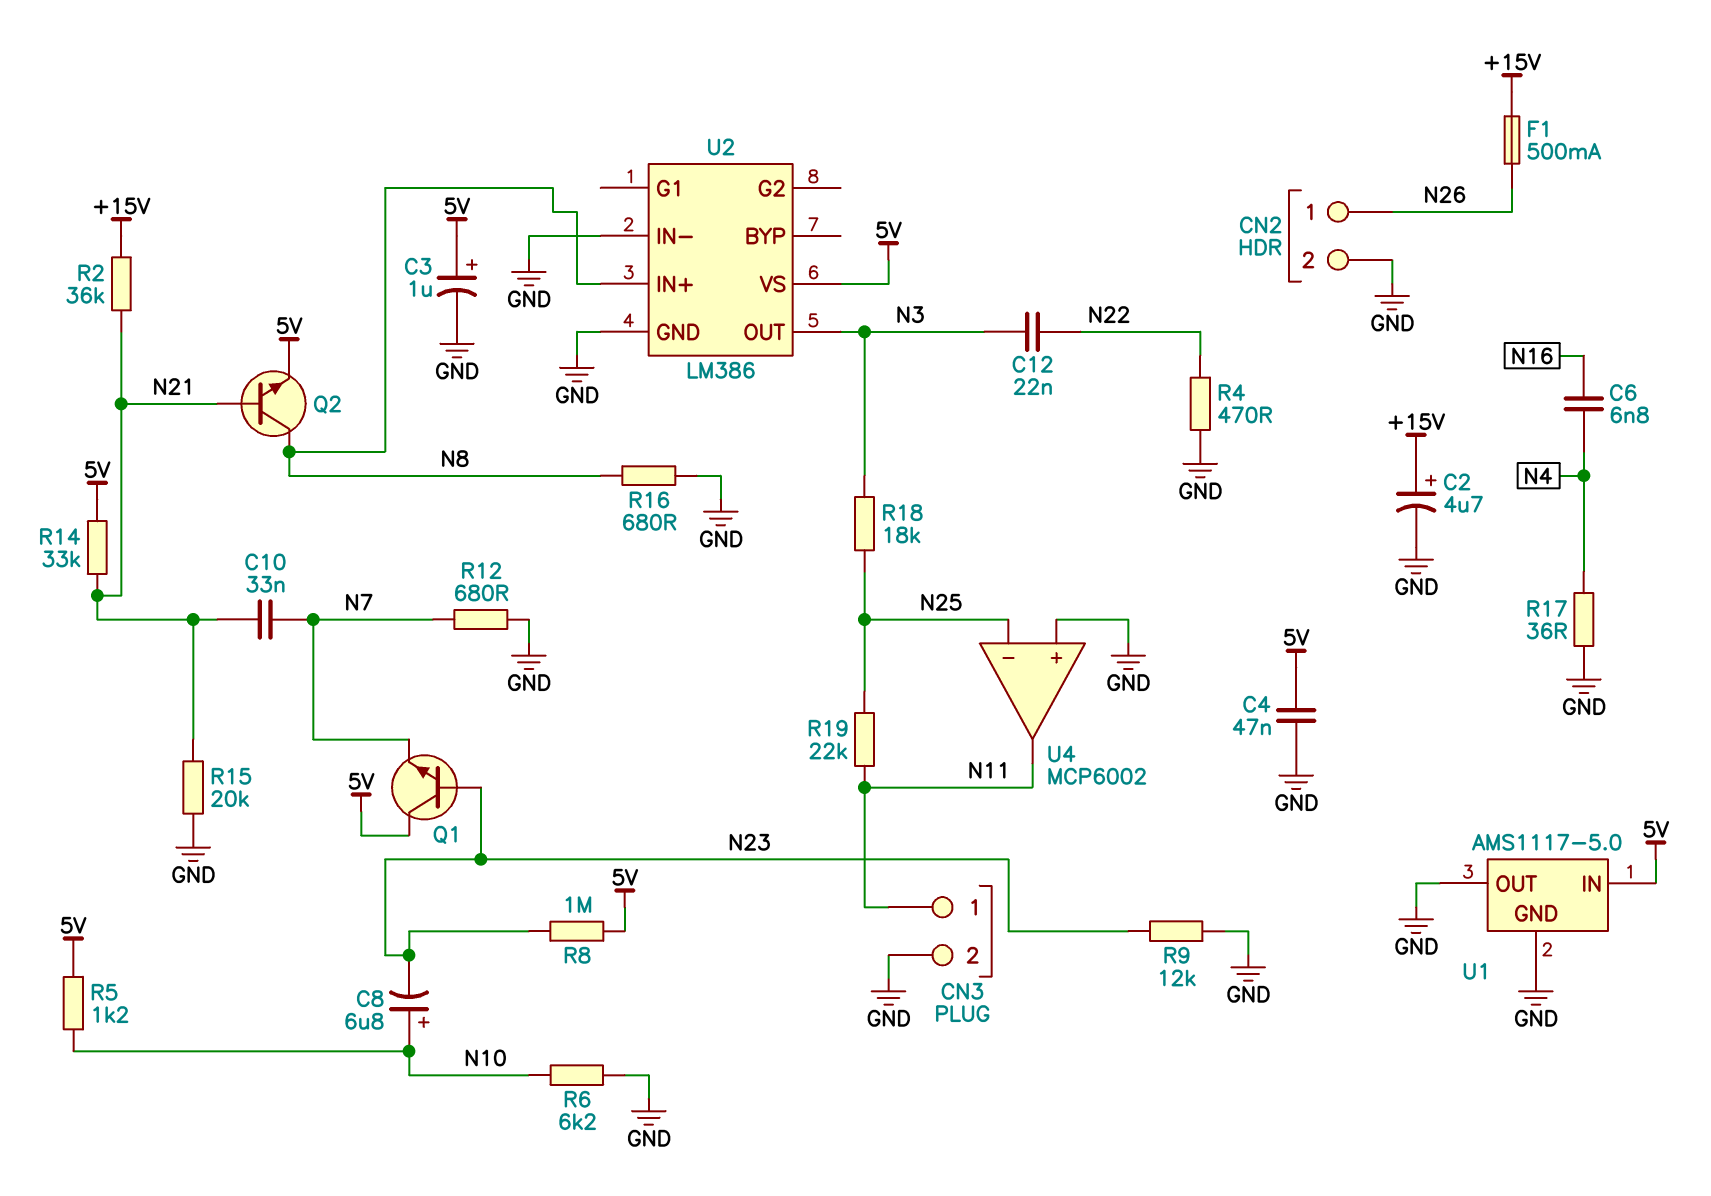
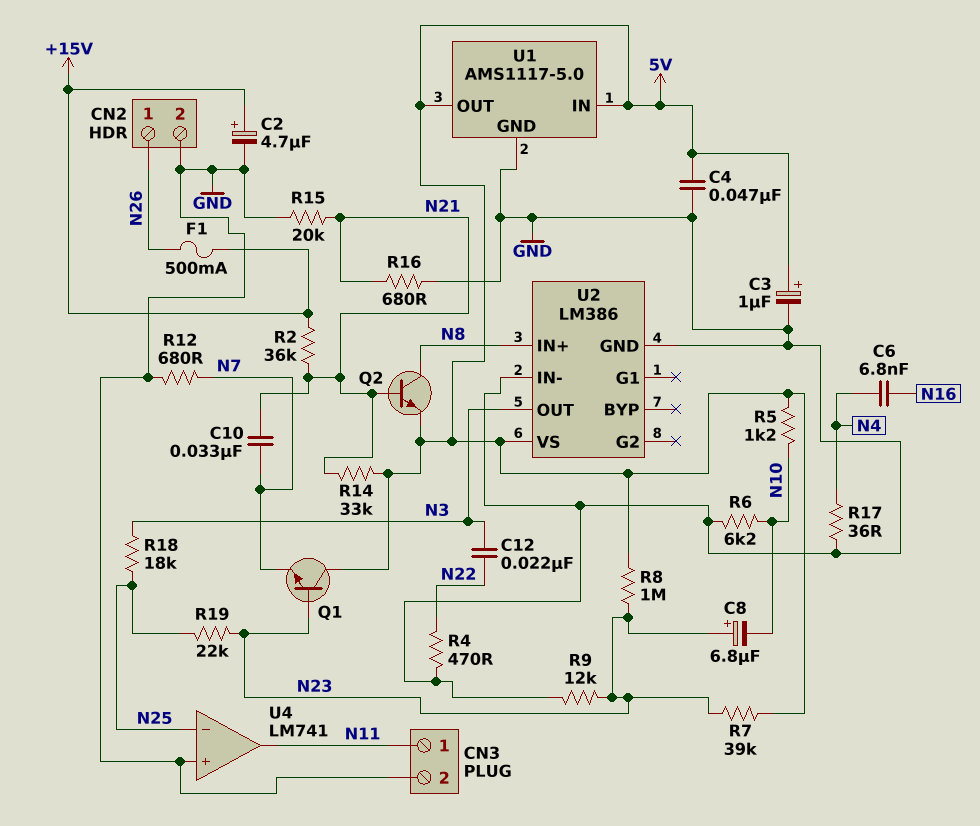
C8: 6.8uF (plus N10, minus N23) -> 6.8uF (plus N23, minus N10)
R7: none -> 39k (5V, N23)
R16: 680 (GND, N8) -> 680 (GND, N21)
R19: 22k (N11, N25) -> 22k (N23, N25)
U1 pin OUT: GND -> 5V
U4: MCP6002 -> LM741

